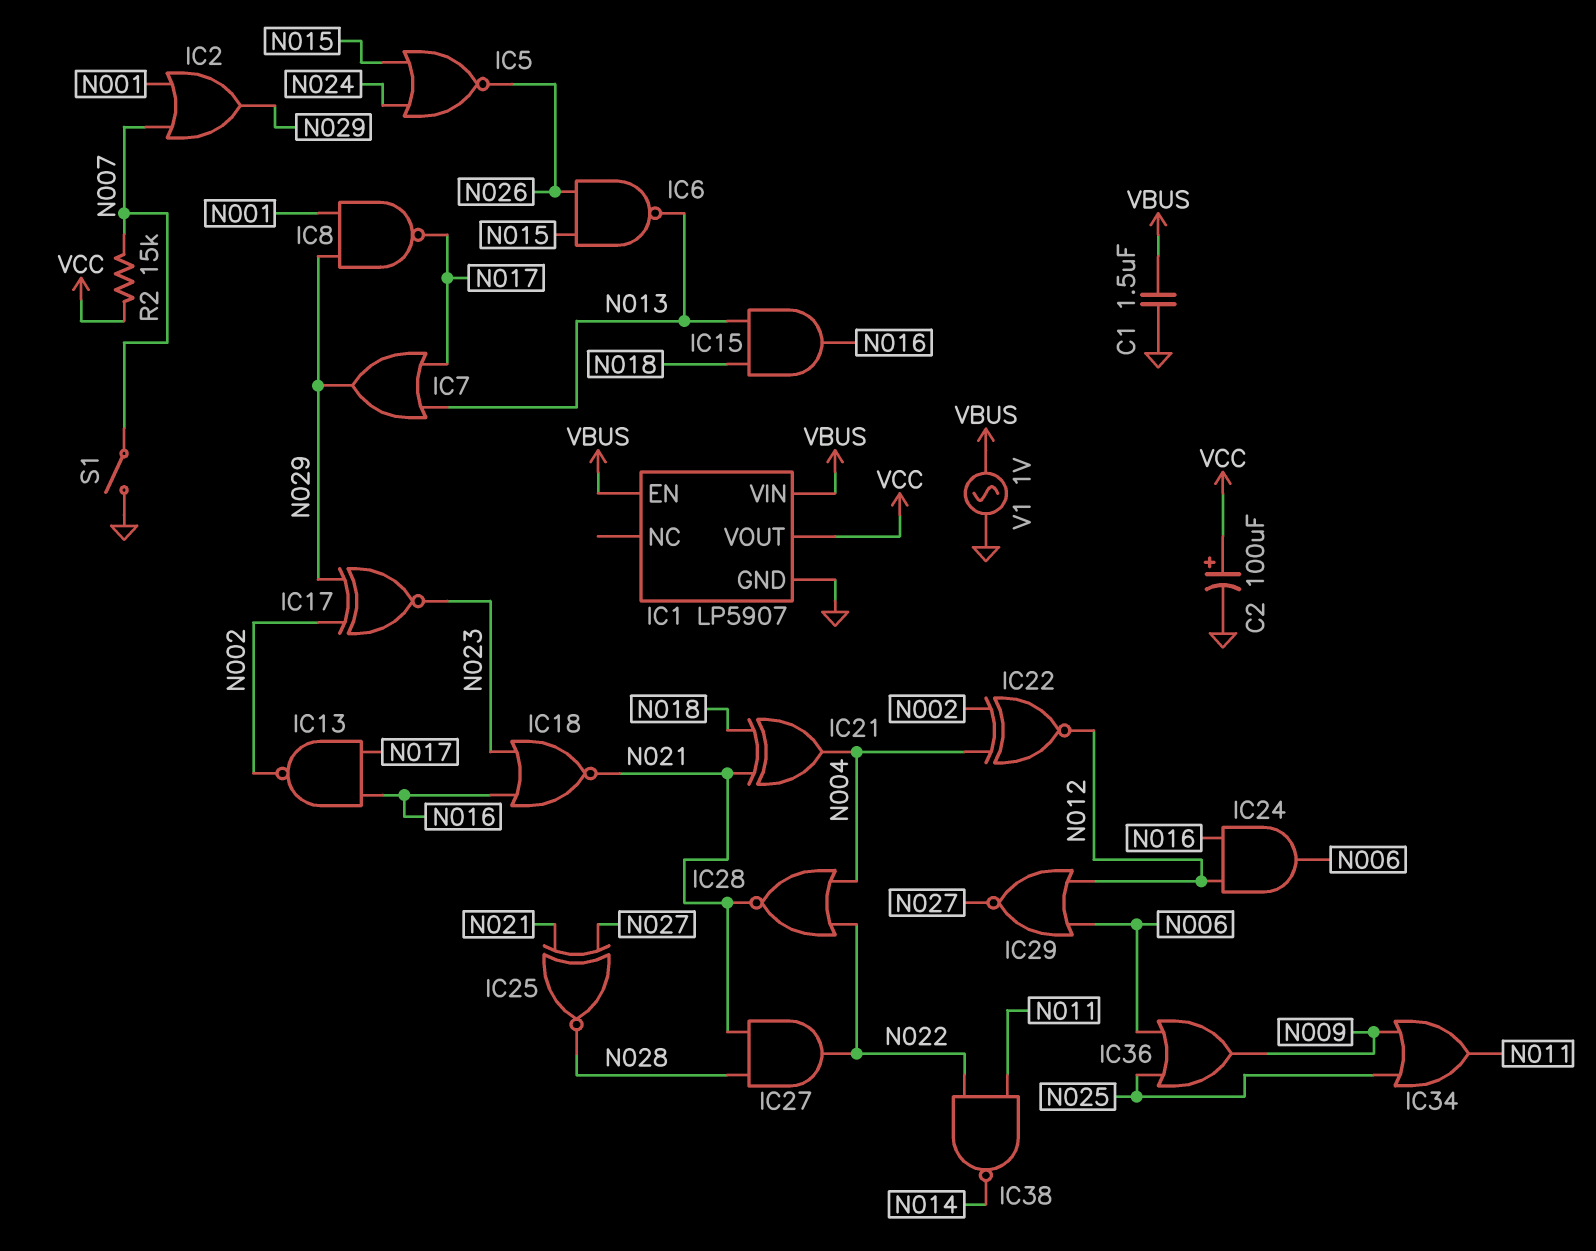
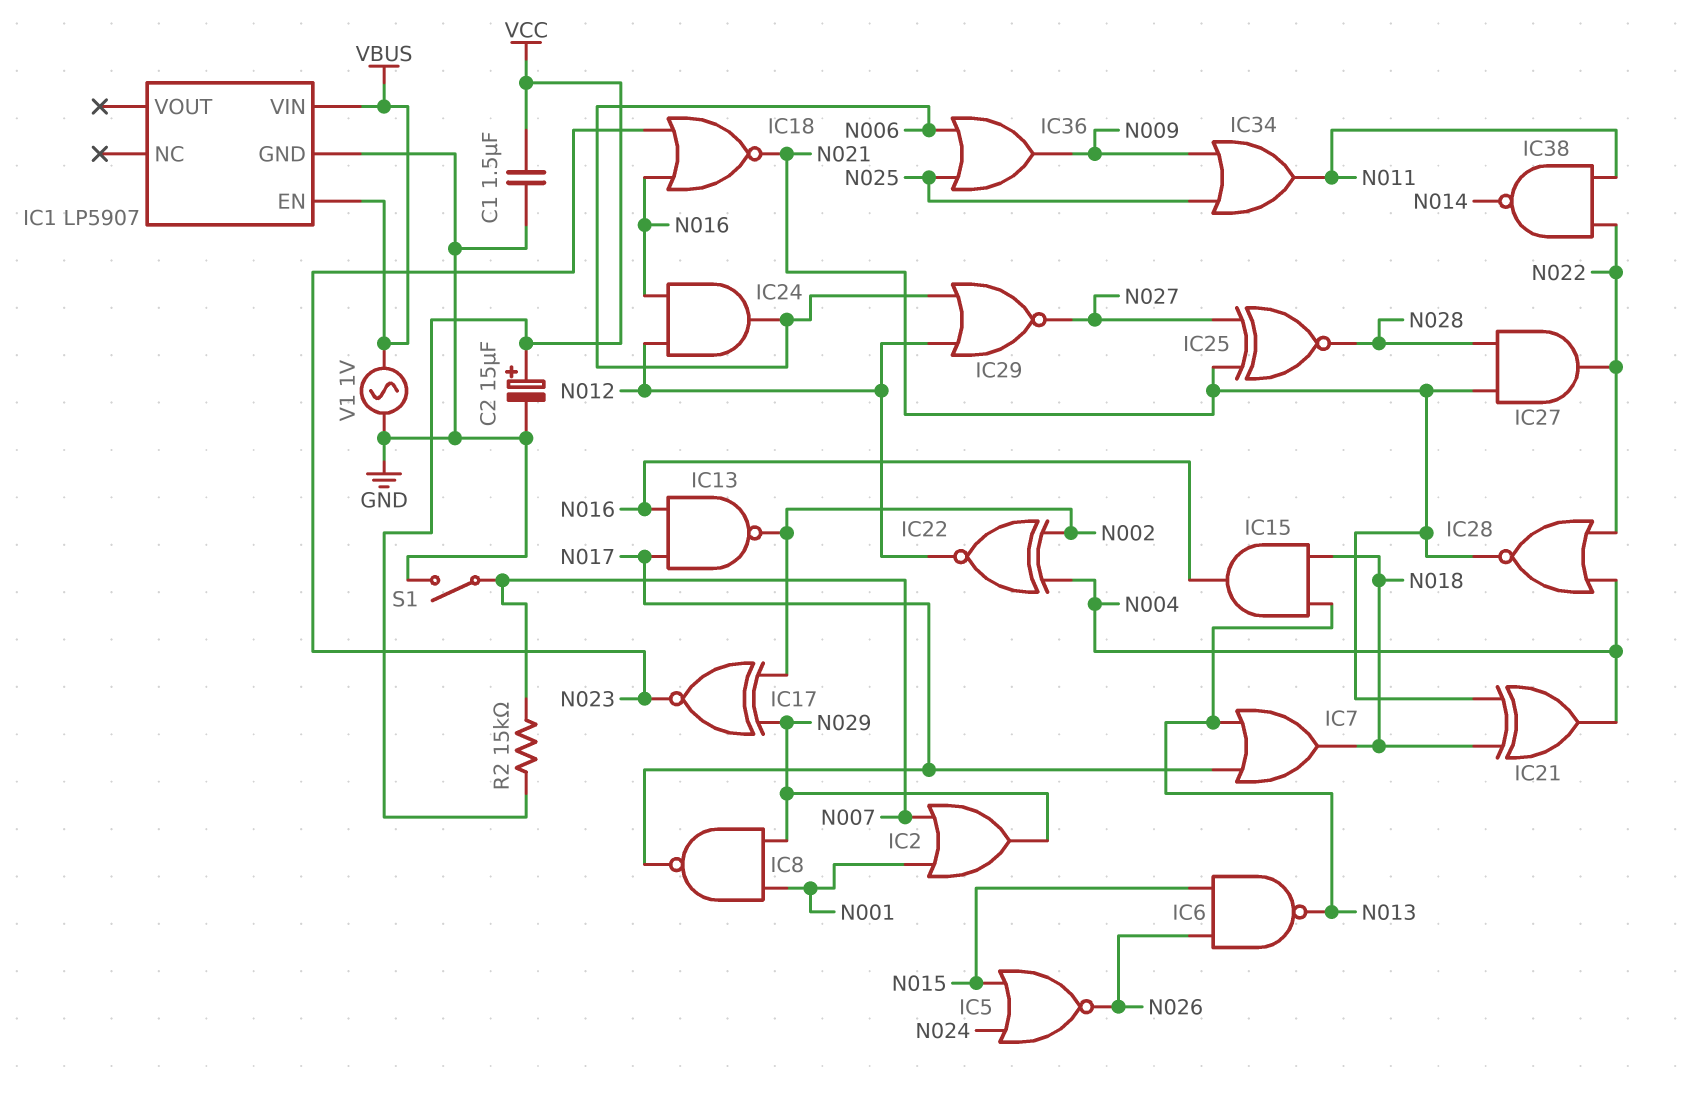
C1: 1.5uF (GND, VBUS) -> 1.5uF (GND, VCC)
C2: 100uF (plus VCC, minus GND) -> 15uF (plus VCC, minus GND)
IC1 pin VOUT: VCC -> none
IC7: OR (in N013, in N017, out N029) -> OR (in N013, in N017, out N018)

